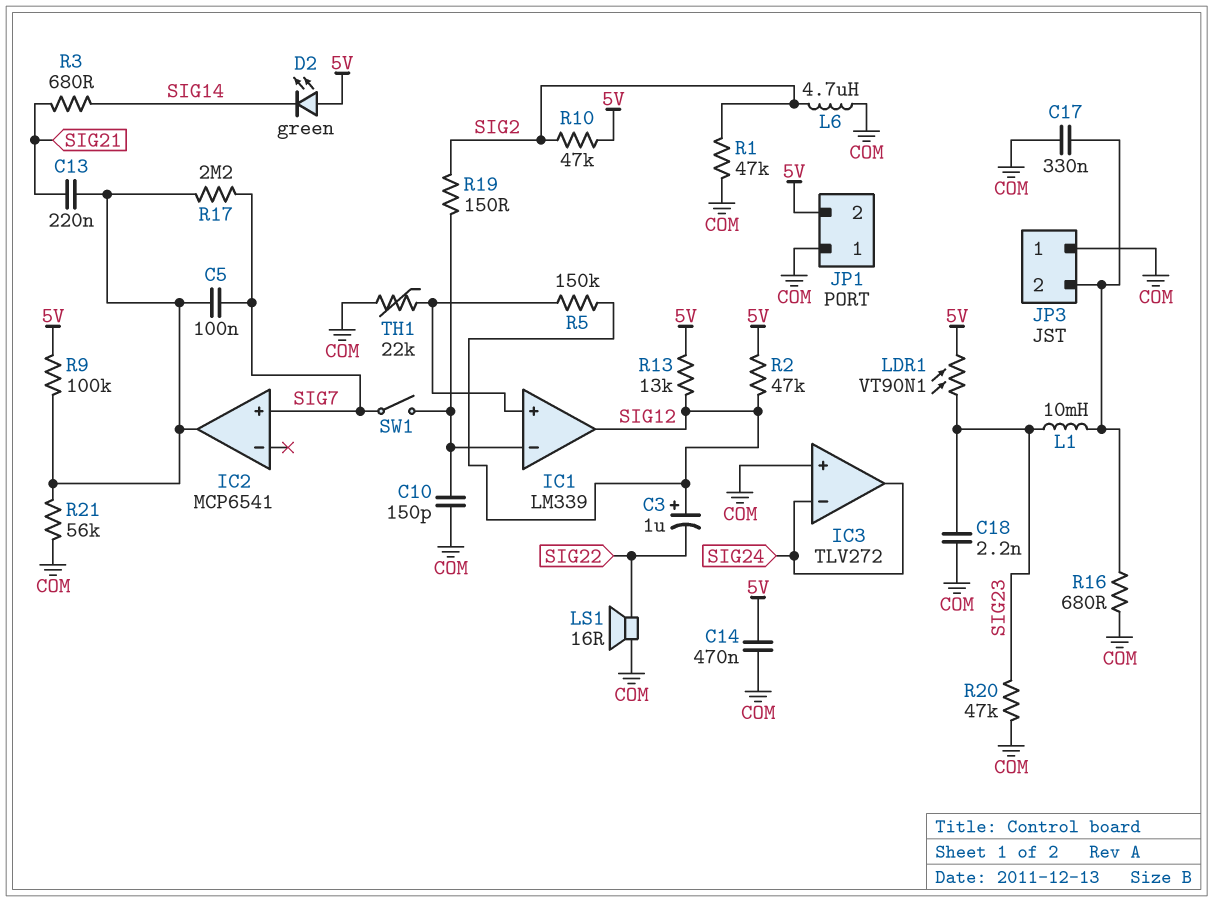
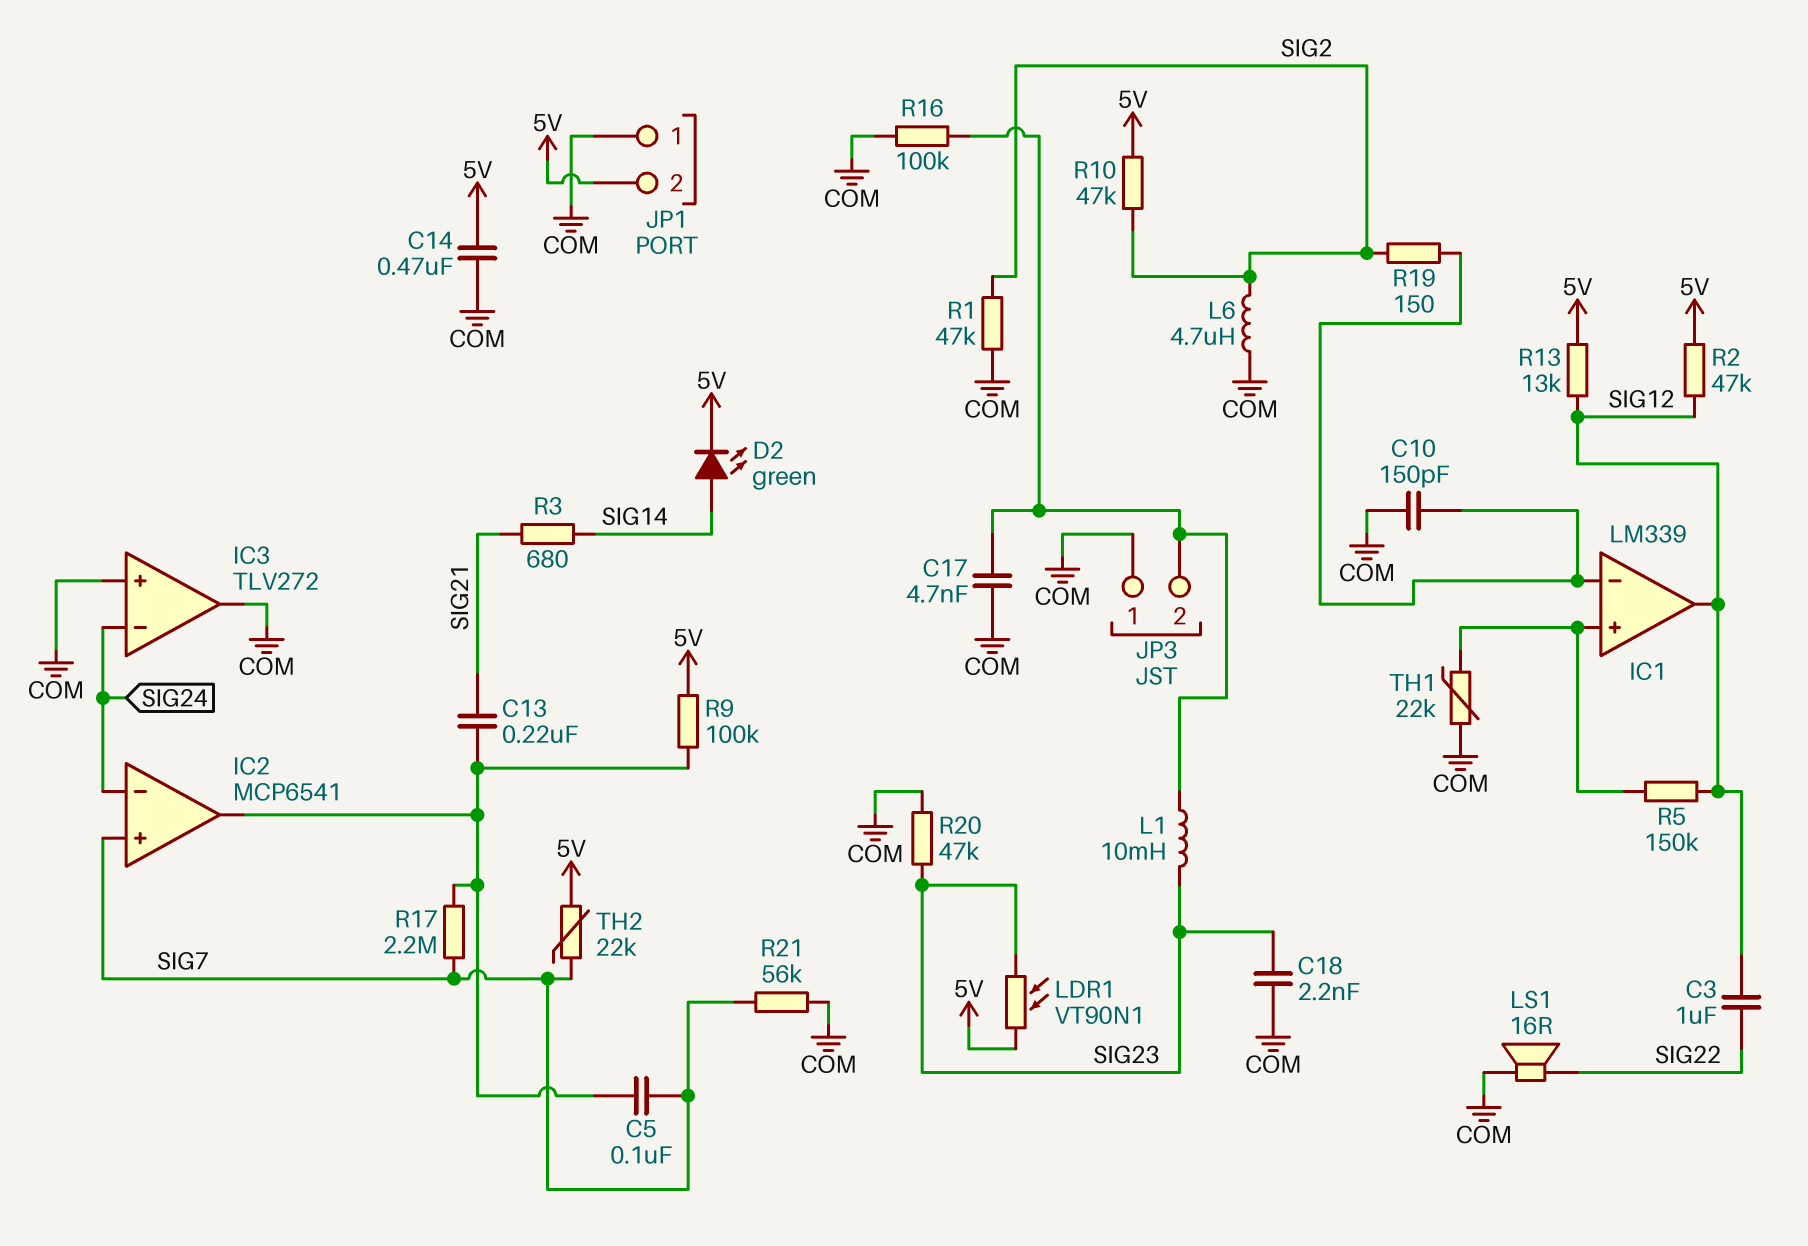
C3: 1uF (plus SIG12, minus SIG22) -> 1uF (SIG12, SIG22)
C17: 330nF (COM, JP3/2) -> 4.7nF (COM, JP3/2)
D2: LED green (A 5V, K SIG14) -> LED green (A SIG14, K 5V)
IC2 pin in-: none -> SIG24
IC3 pin out: SIG24 -> COM
R16: 680 (COM, JP3/2) -> 100k (COM, JP3/2)
R21: 56k (COM, IC2/out) -> 56k (COM, SIG7)
SW1: switch (IC1/in-, SIG7) -> none
TH2: none -> 22k (5V, SIG7)

